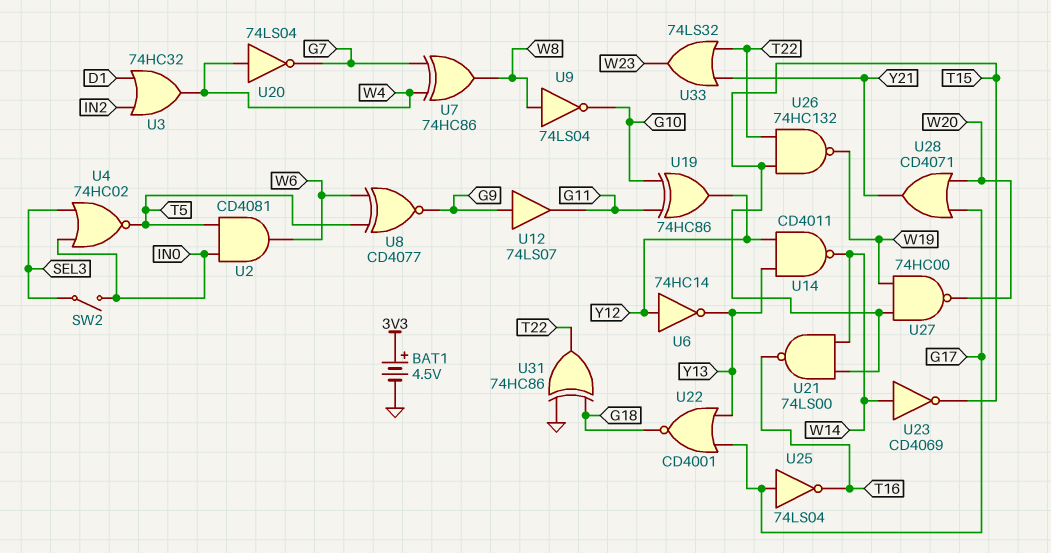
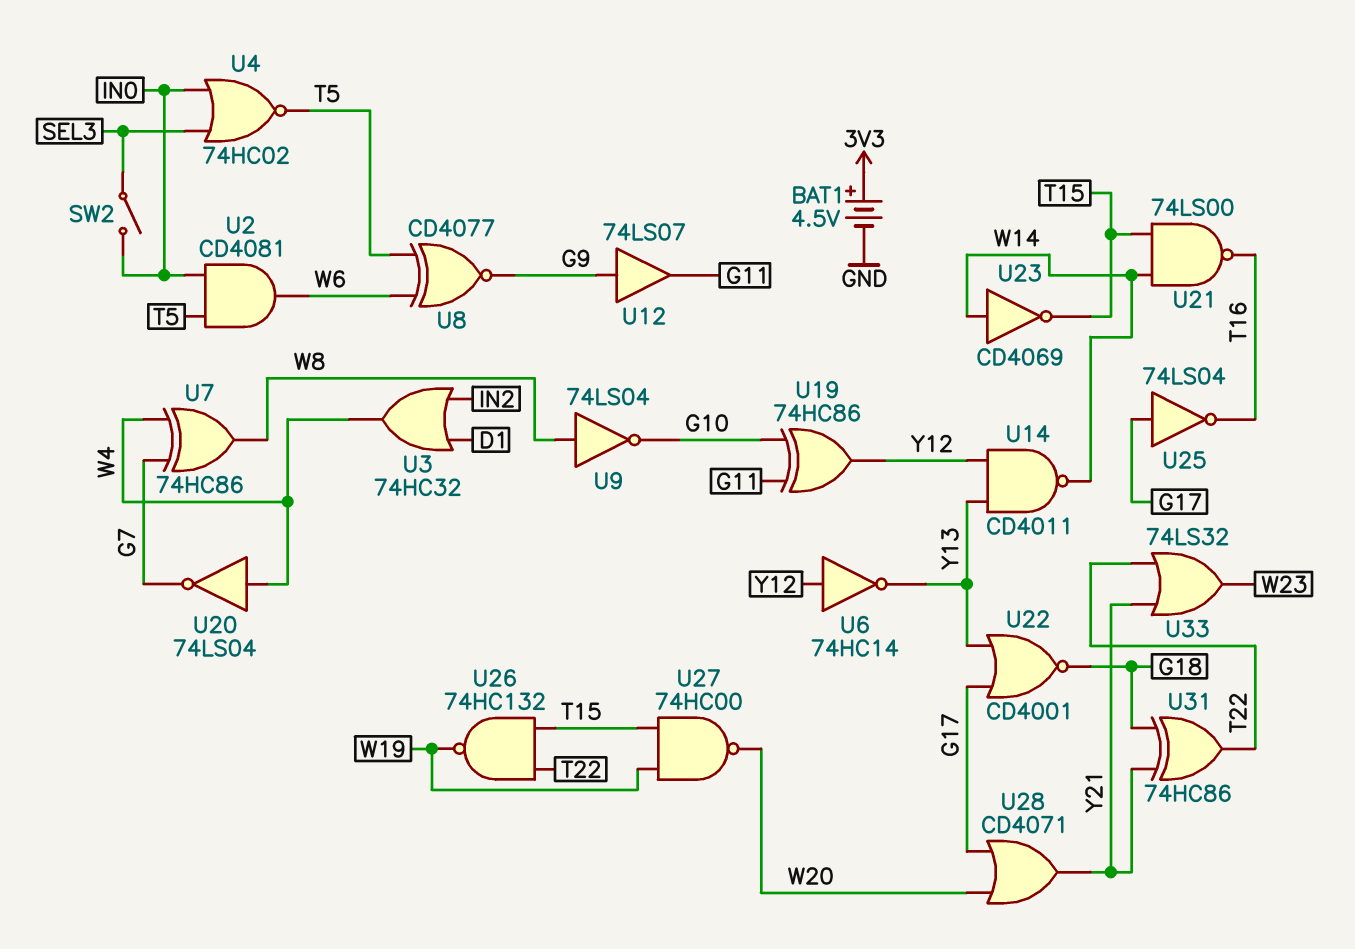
U31: XOR 74HC86 (in G18, in GND, out T22) -> XOR 74HC86 (in G18, in Y21, out T22)

